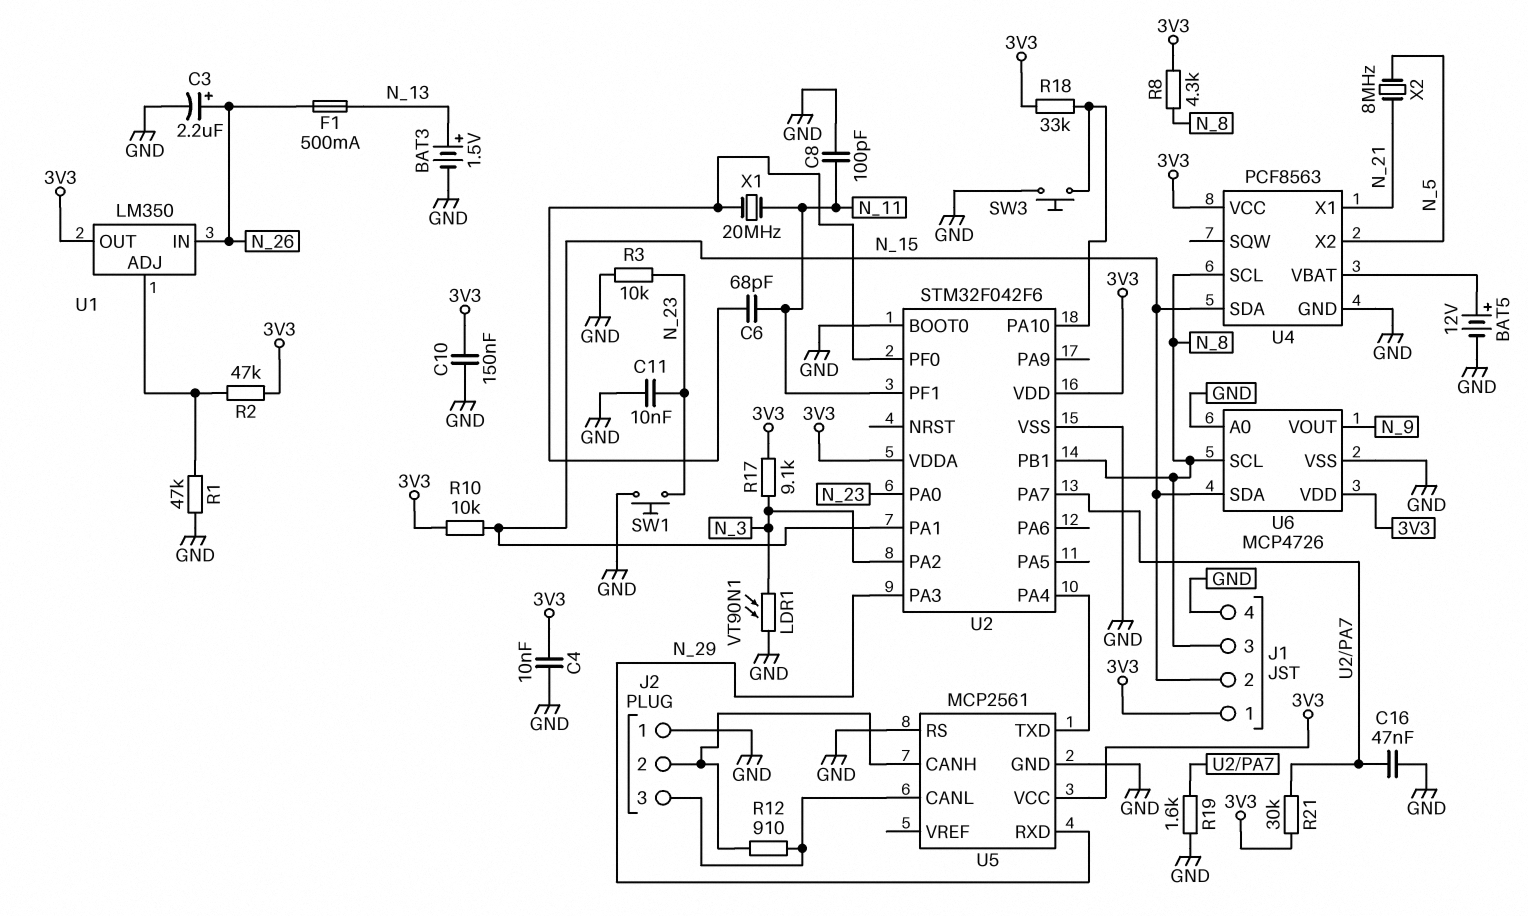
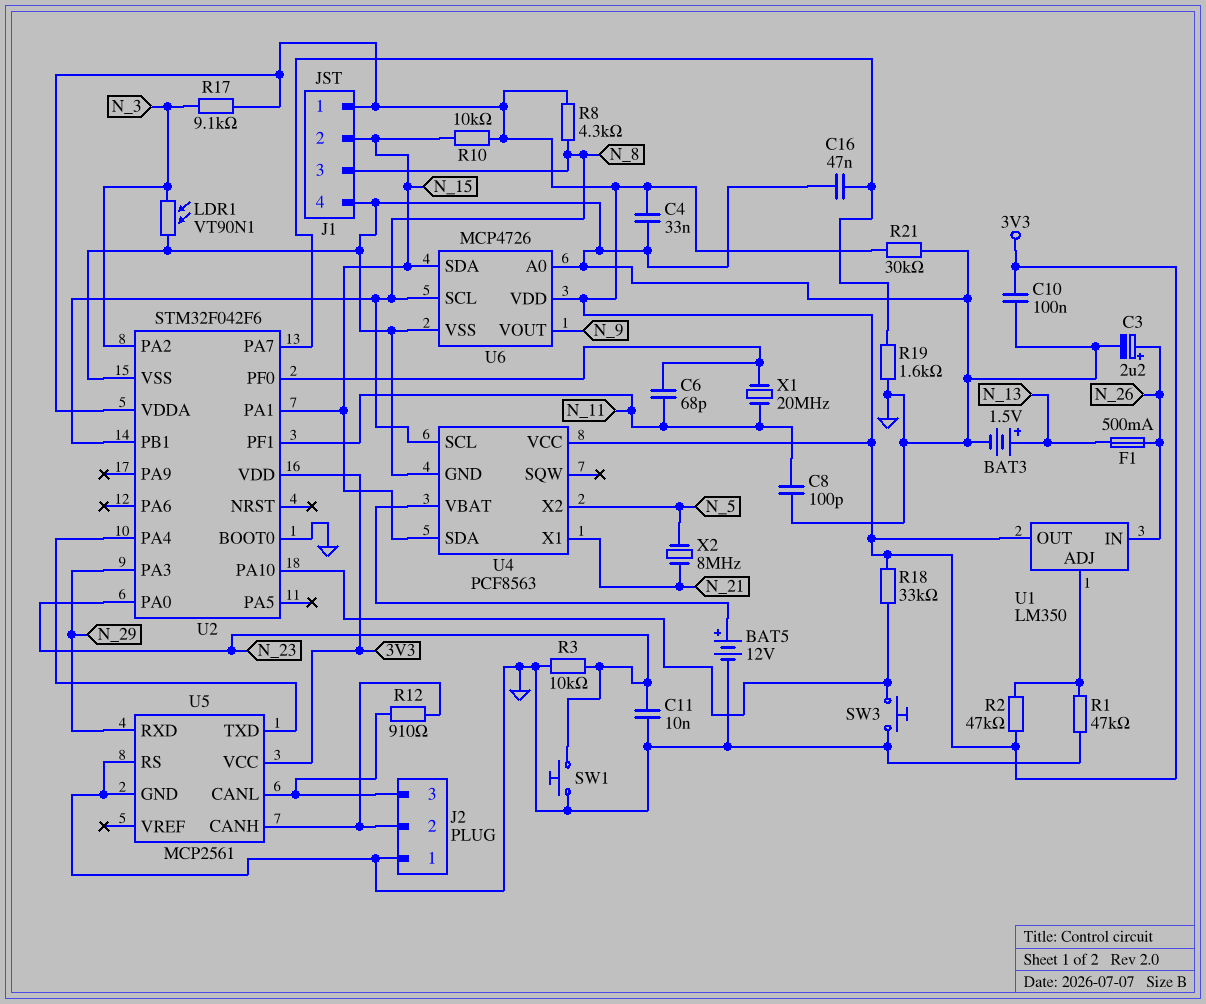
C4: 10nF (3V3, GND) -> 33nF (3V3, GND)
C10: 150nF (3V3, GND) -> 100nF (3V3, GND)
R21: 30k (3V3, U2/PA7) -> 30k (3V3, GND)

